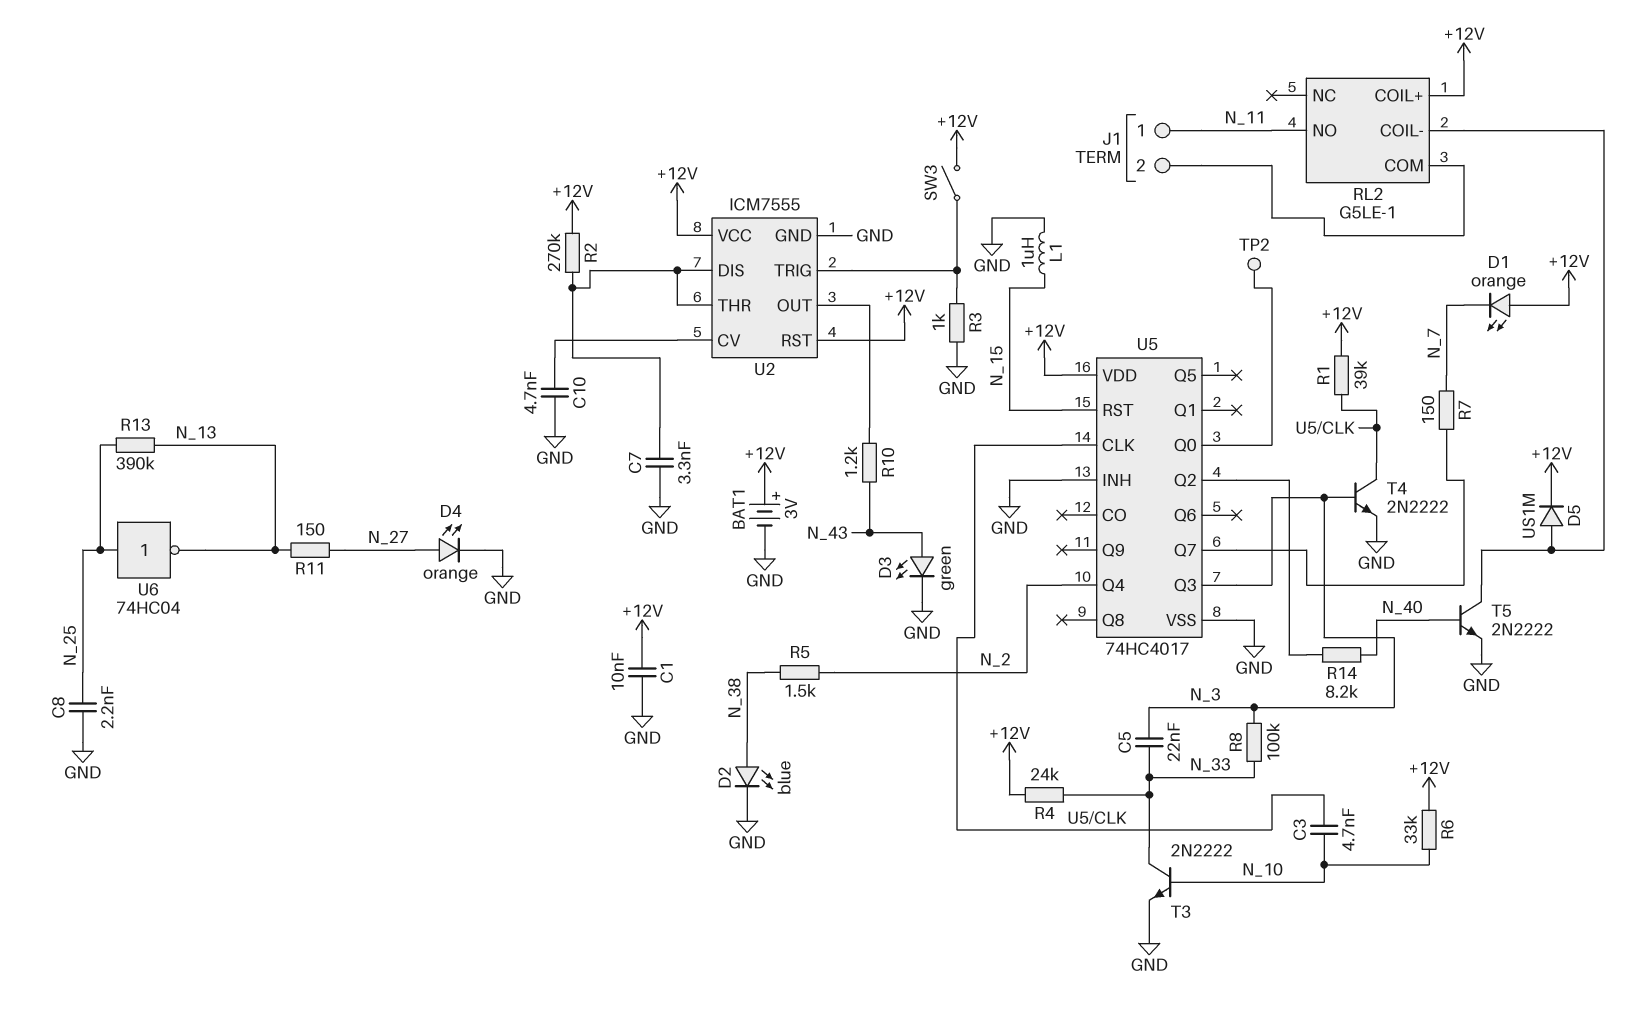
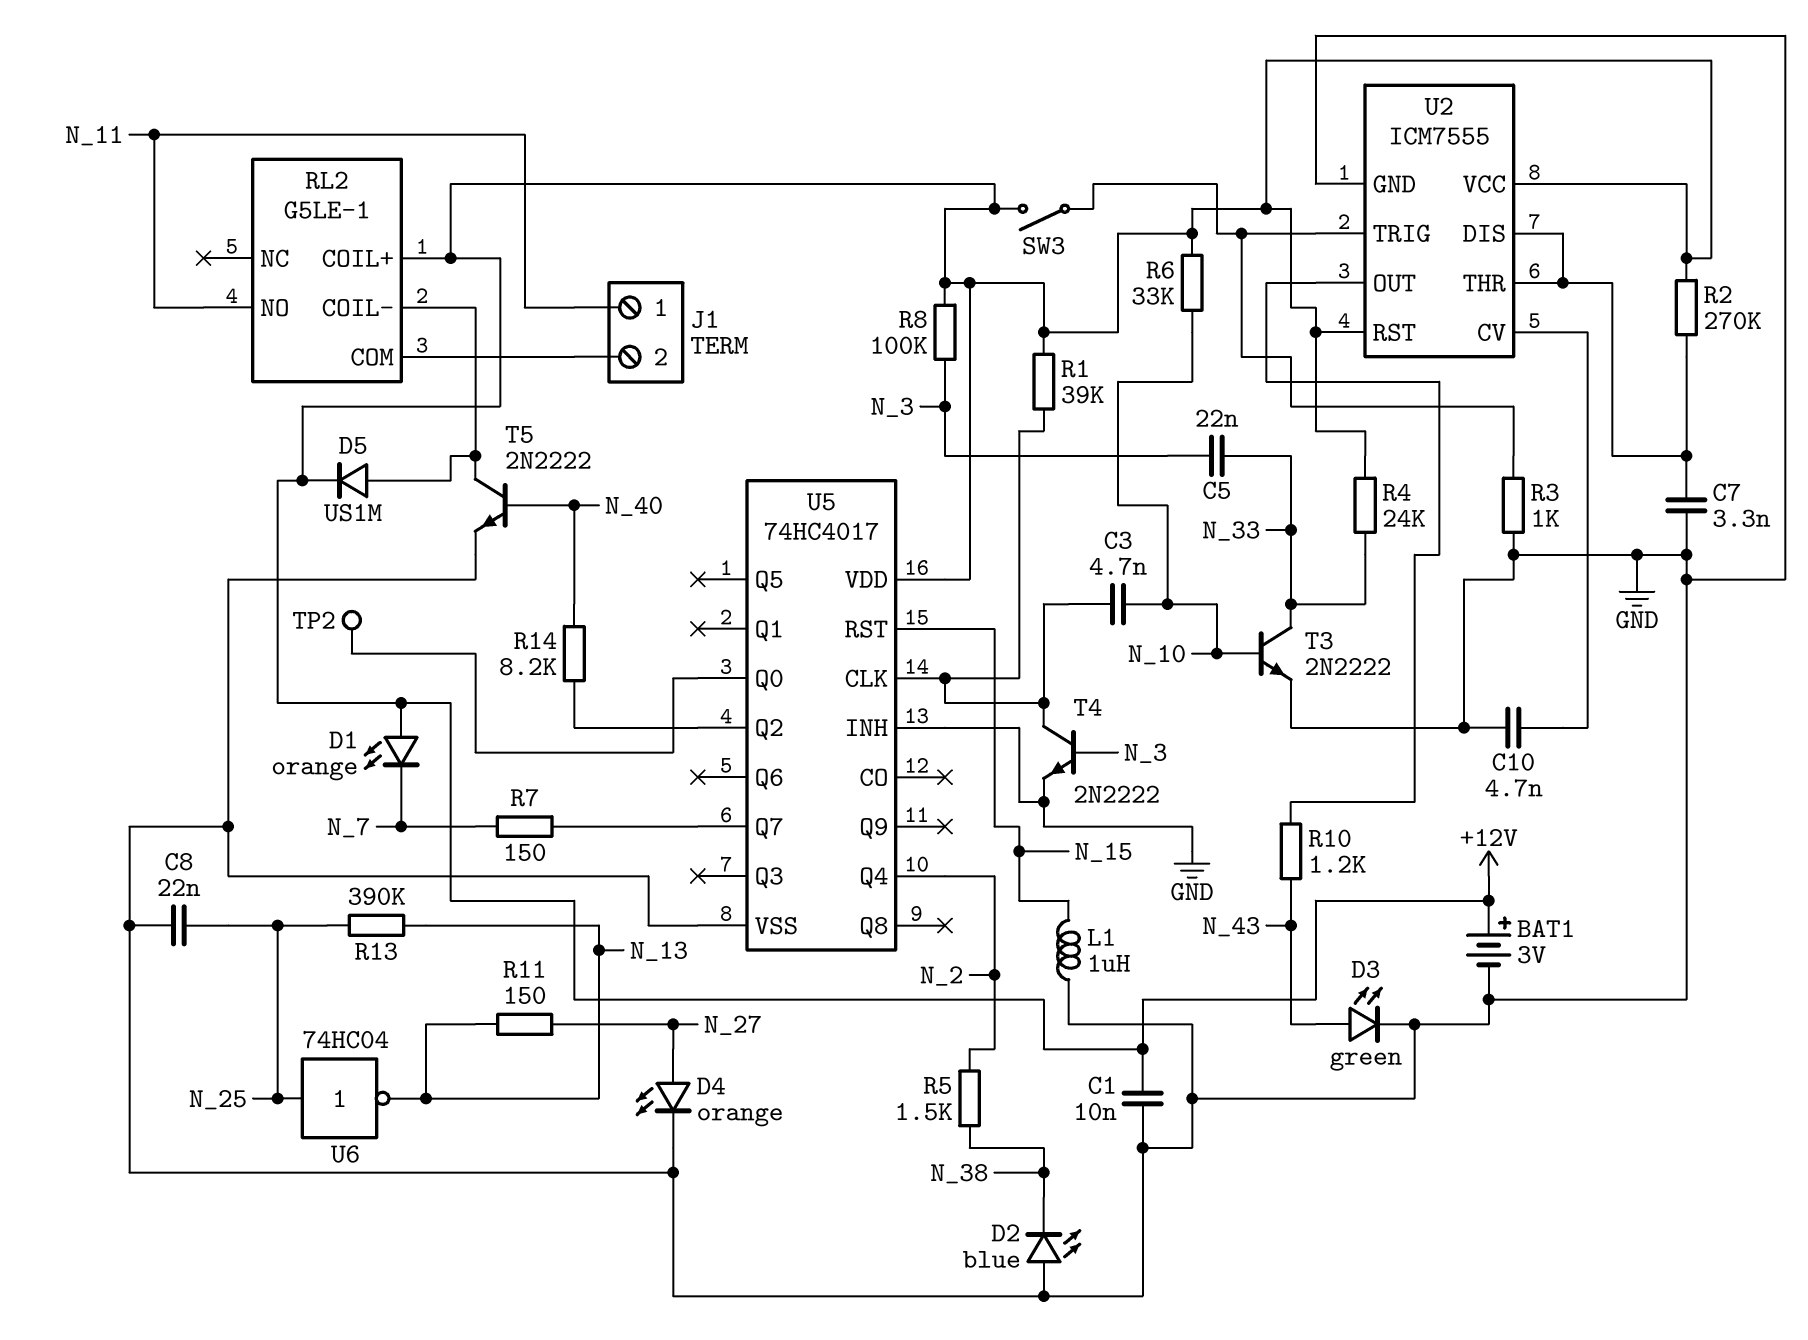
C8: 2.2nF (GND, N_25) -> 22nF (GND, N_25)
D2: LED blue (A N_38, K GND) -> LED blue (A GND, K N_38)
R8: 100k (N_3, N_33) -> 100k (+12V, N_3)
U5 pin Q3: N_3 -> none

